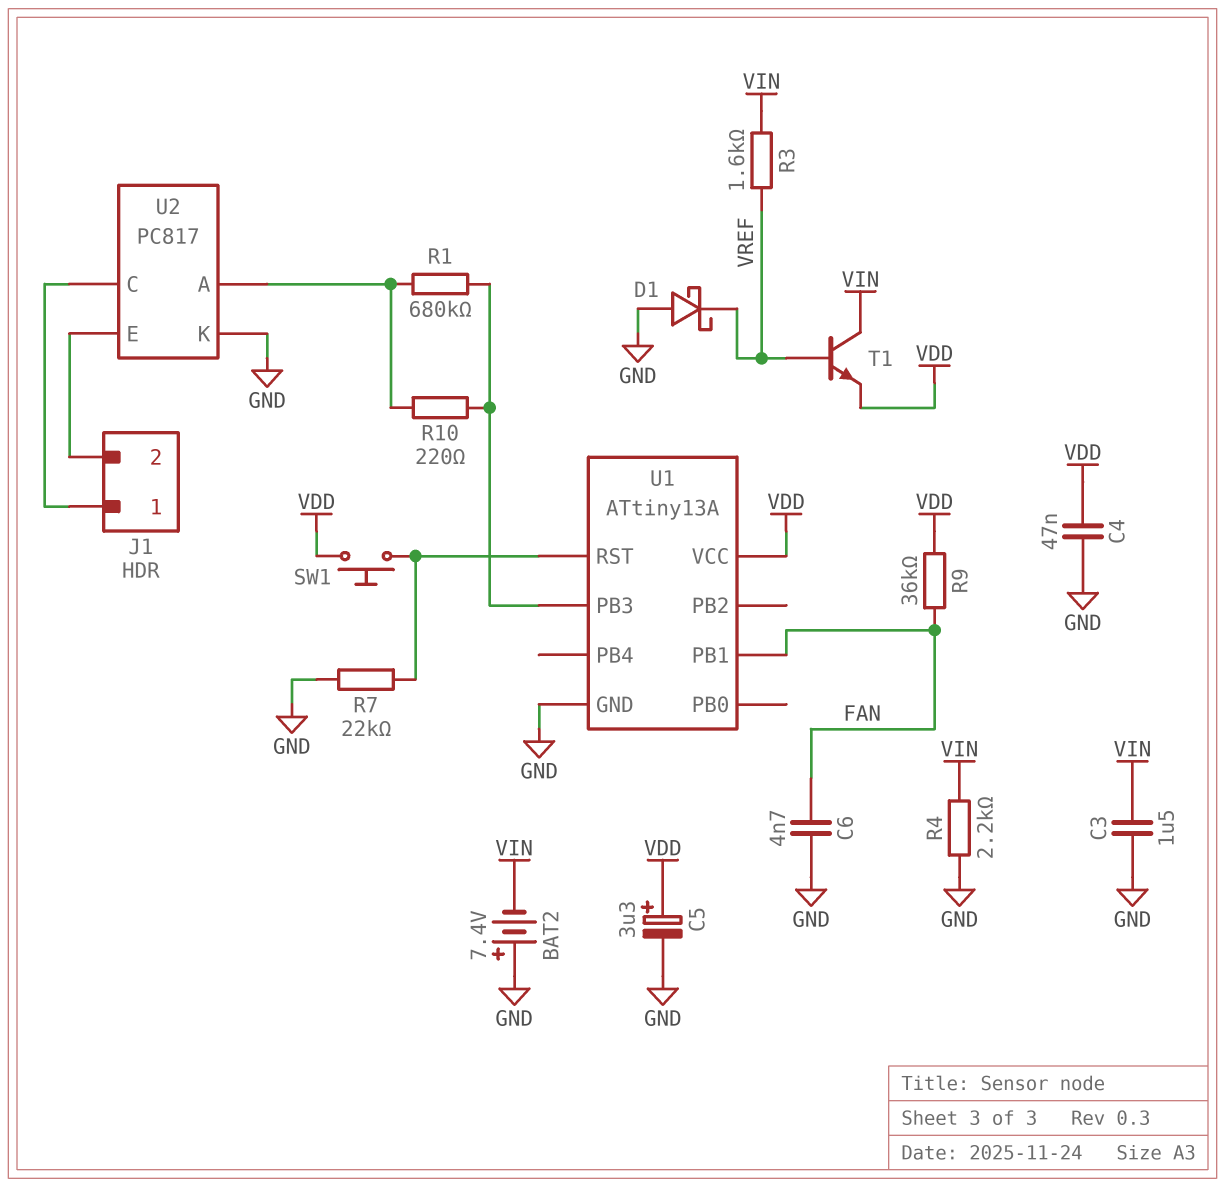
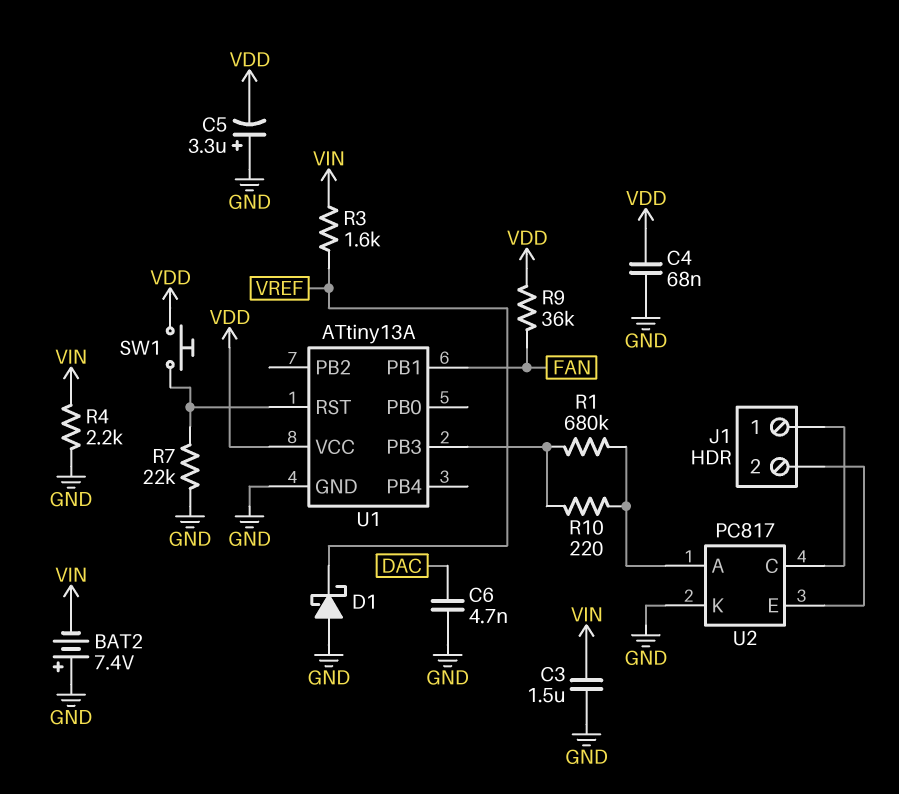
C4: 47nF (GND, VDD) -> 68nF (GND, VDD)
C5: 3.3uF (plus VDD, minus GND) -> 3.3uF (plus GND, minus VDD)
C6: 4.7nF (FAN, GND) -> 4.7nF (DAC, GND)
T1: NPN (B VREF, C VIN, E VDD) -> none

